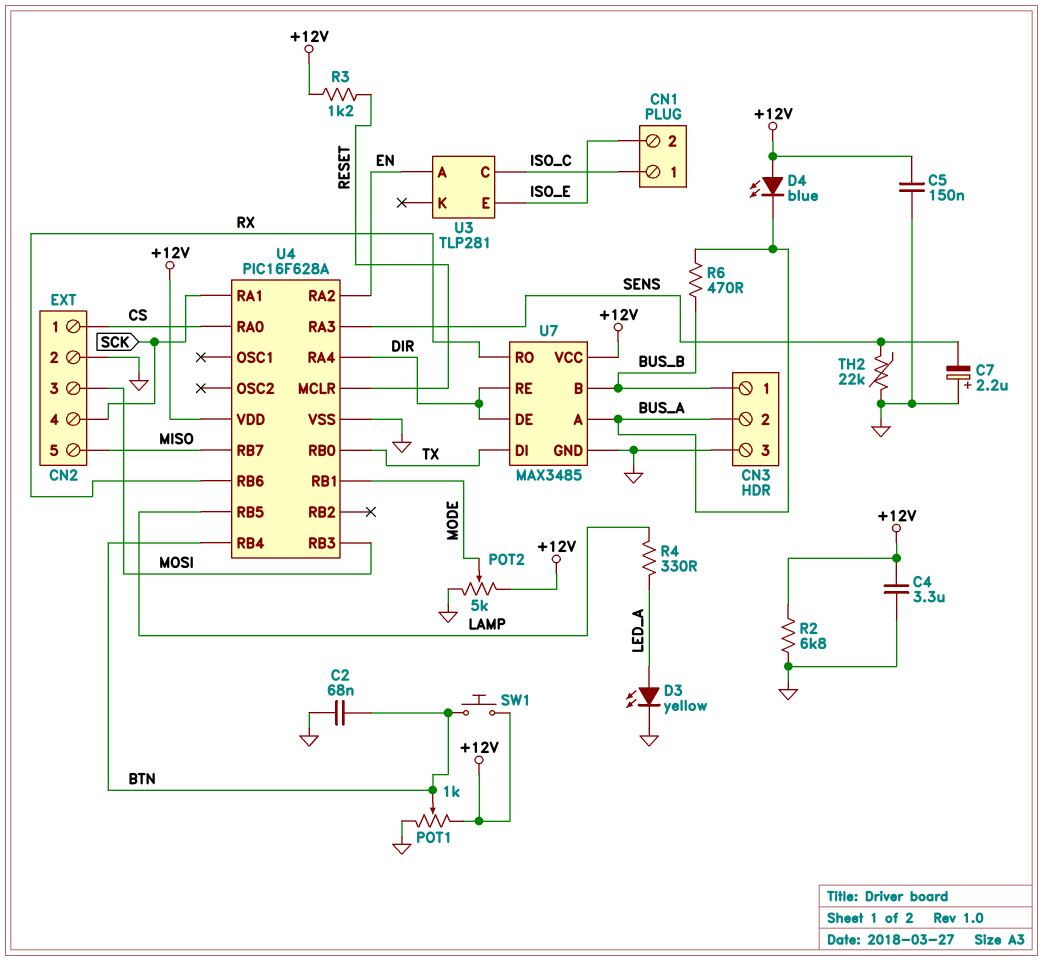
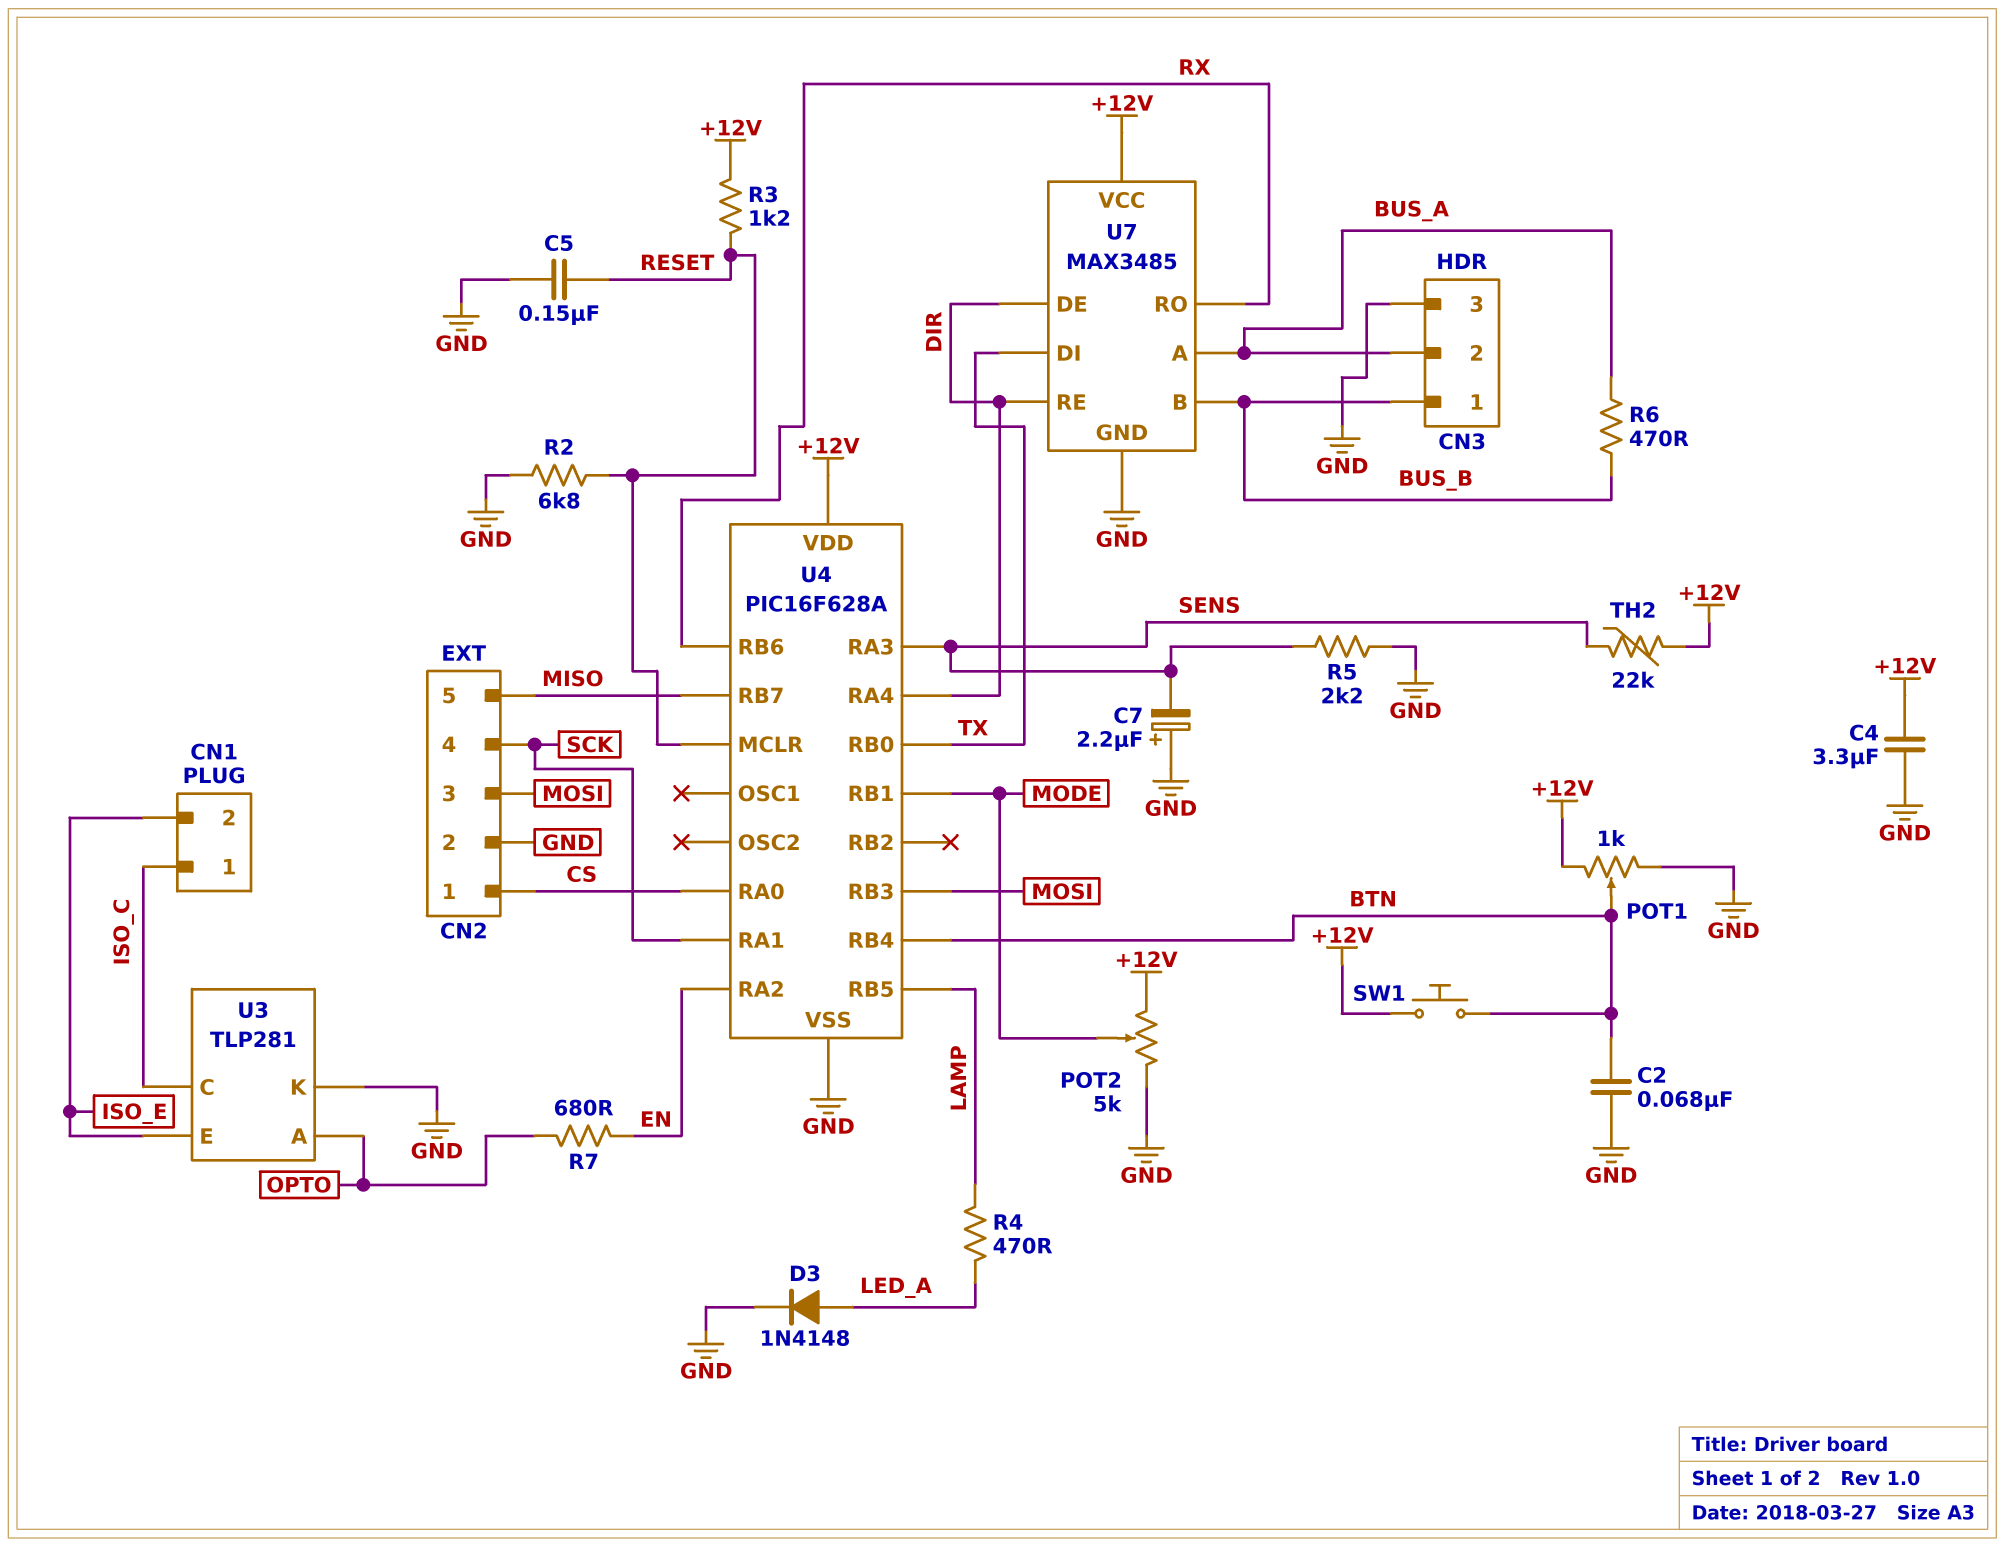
C5: 150nF (+12V, GND) -> 150nF (GND, RESET)
D3: LED yellow (A LED_A, K GND) -> diode 1N4148 (A LED_A, K GND)
D4: LED blue (A +12V, K BUS_A) -> none
R2: 6.8k (+12V, GND) -> 6.8k (GND, RESET)
R4: 330 (LAMP, LED_A) -> 470 (LAMP, LED_A)
R5: none -> 2.2k (GND, SENS)
R7: none -> 680 (EN, OPTO)
TH2: 22k (GND, SENS) -> 22k (+12V, SENS)
U3 pin A: EN -> OPTO
U3 pin K: none -> GND

